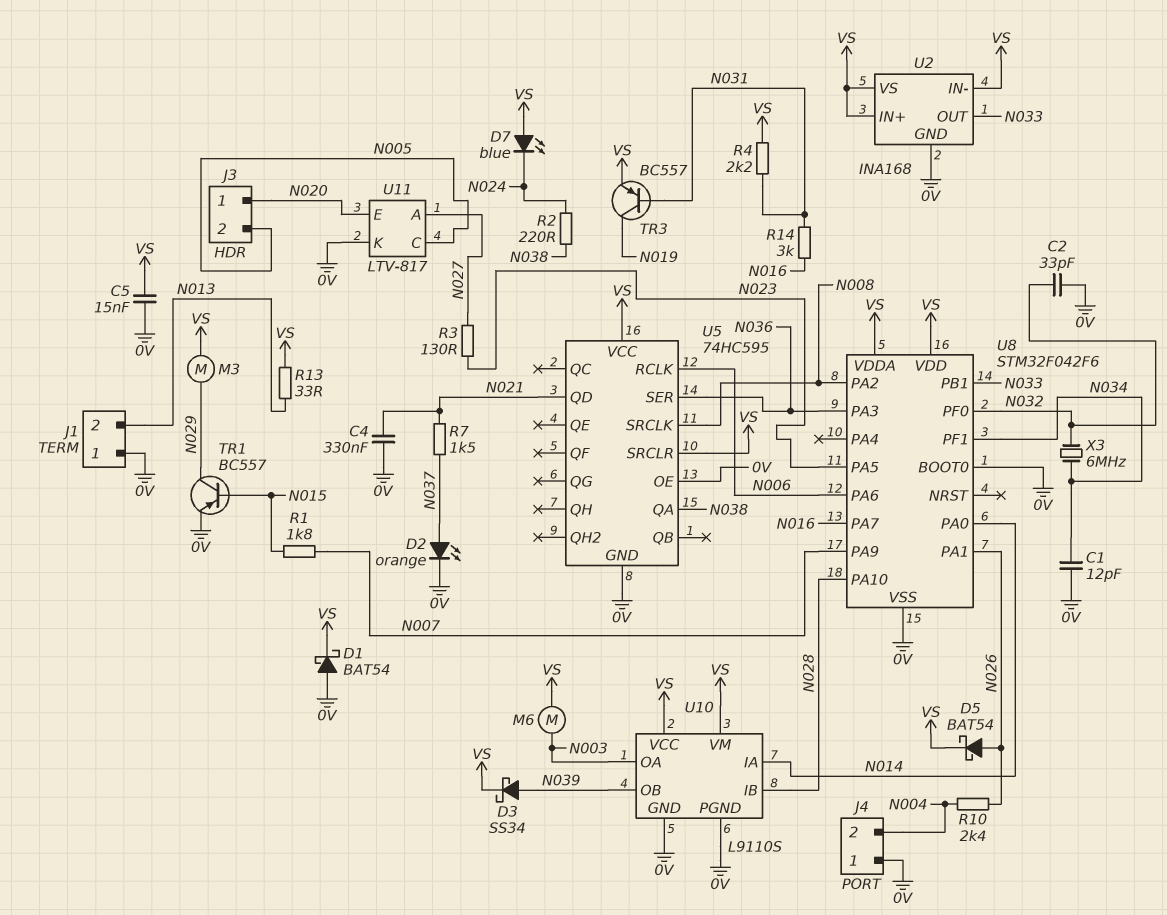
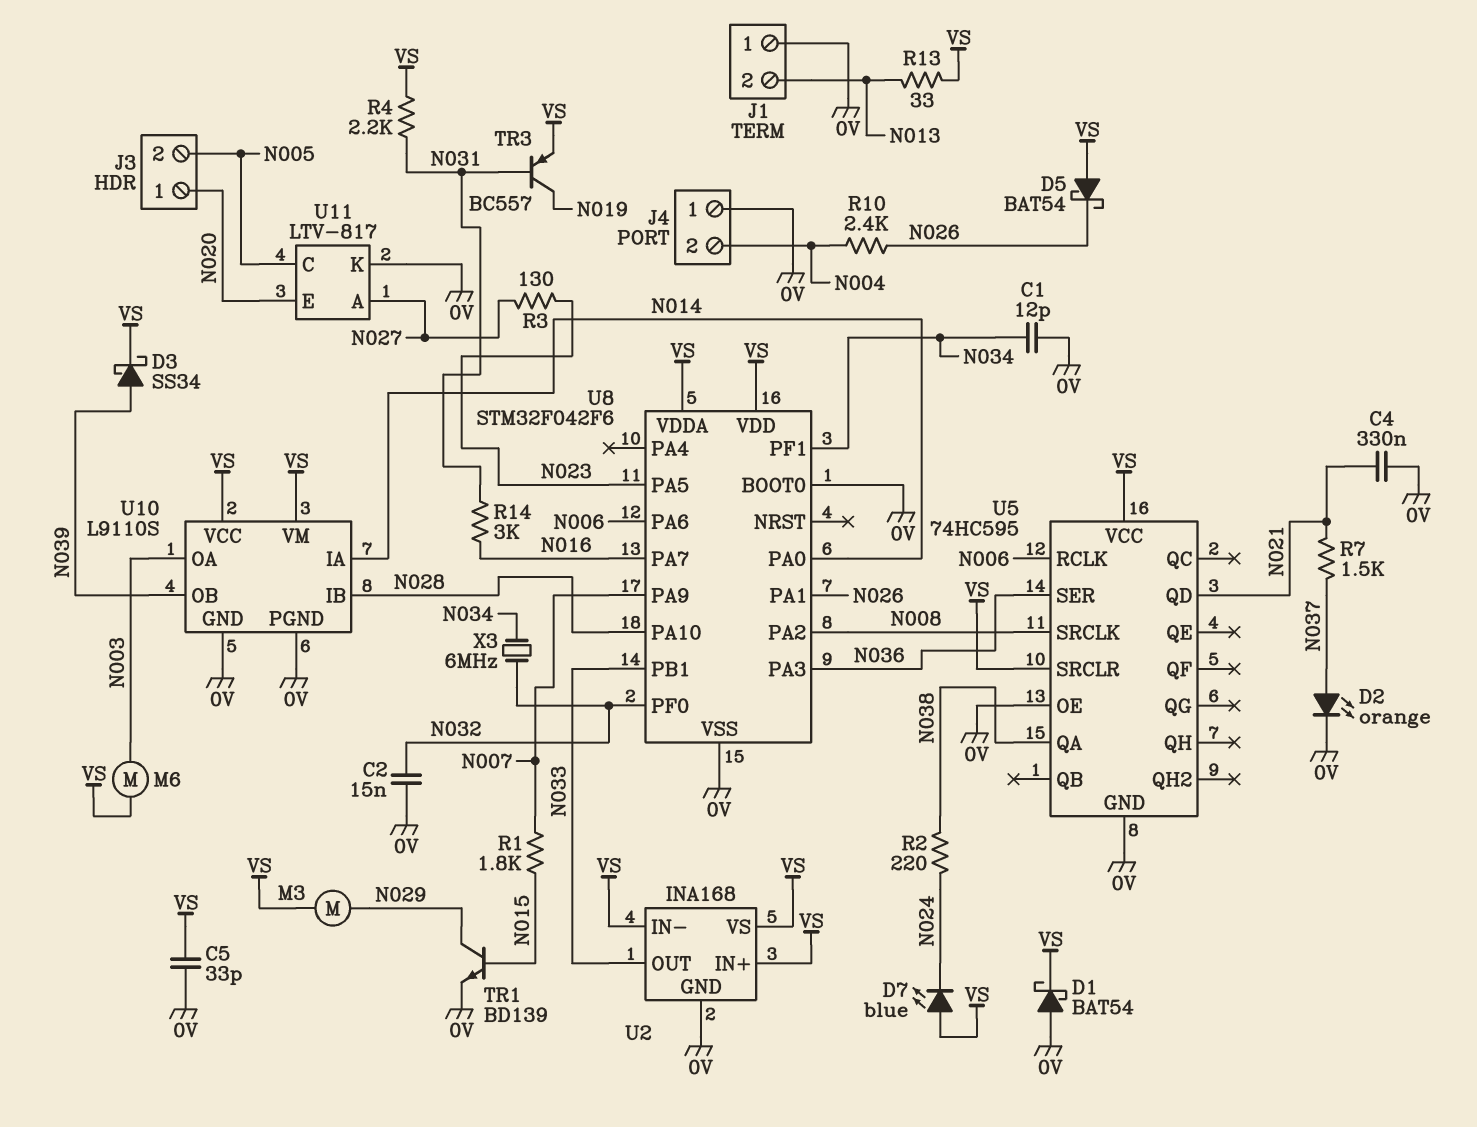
C2: 33pF (0V, N032) -> 15nF (0V, N032)
C5: 15nF (0V, VS) -> 33pF (0V, VS)
D5: schottky BAT54 (A N026, K VS) -> schottky BAT54 (A VS, K N026)
TR1: PNP BC557 (B N015, C N029, E 0V) -> NPN BD139 (B N015, C N029, E 0V)

